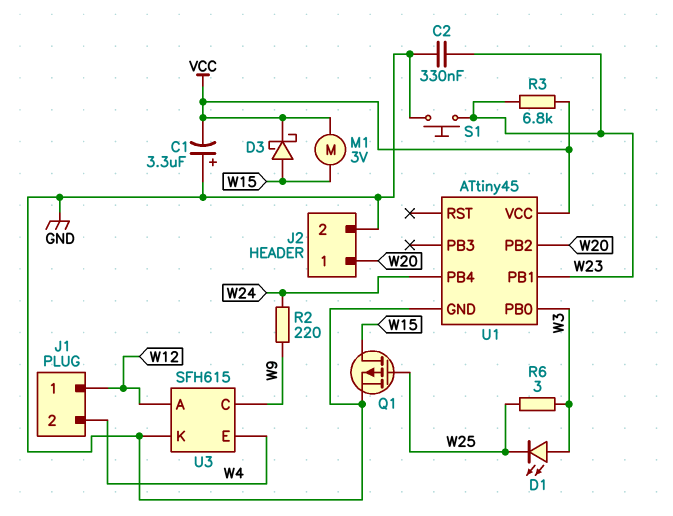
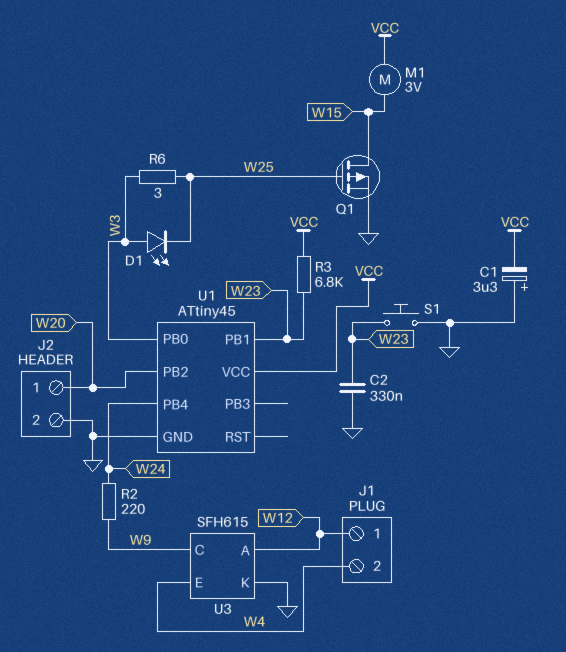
D3: schottky (A W15, K VCC) -> none

